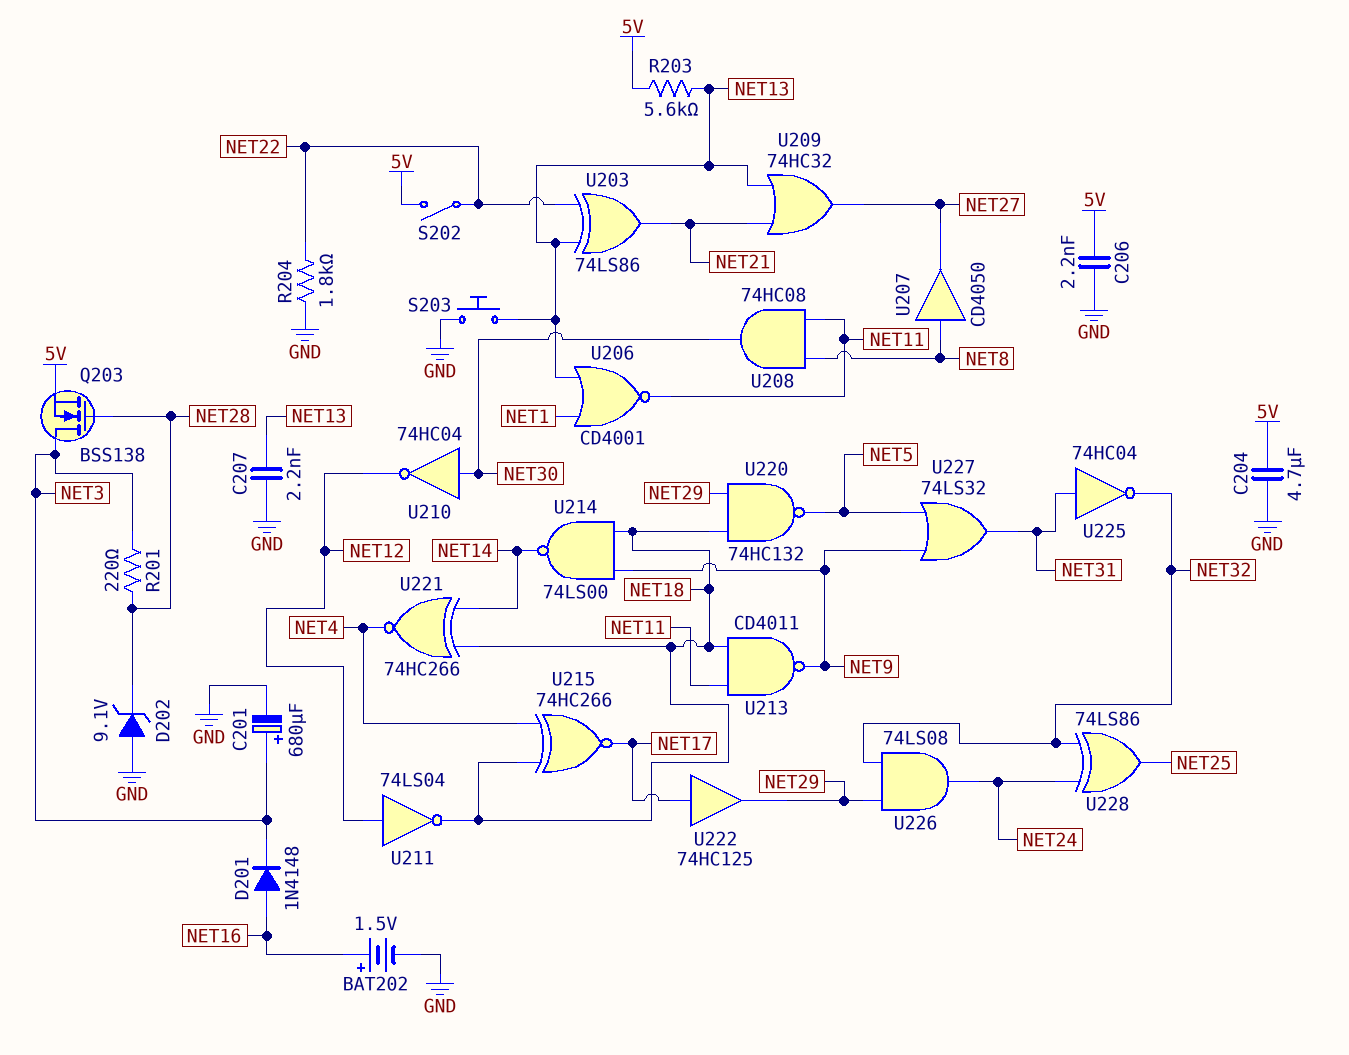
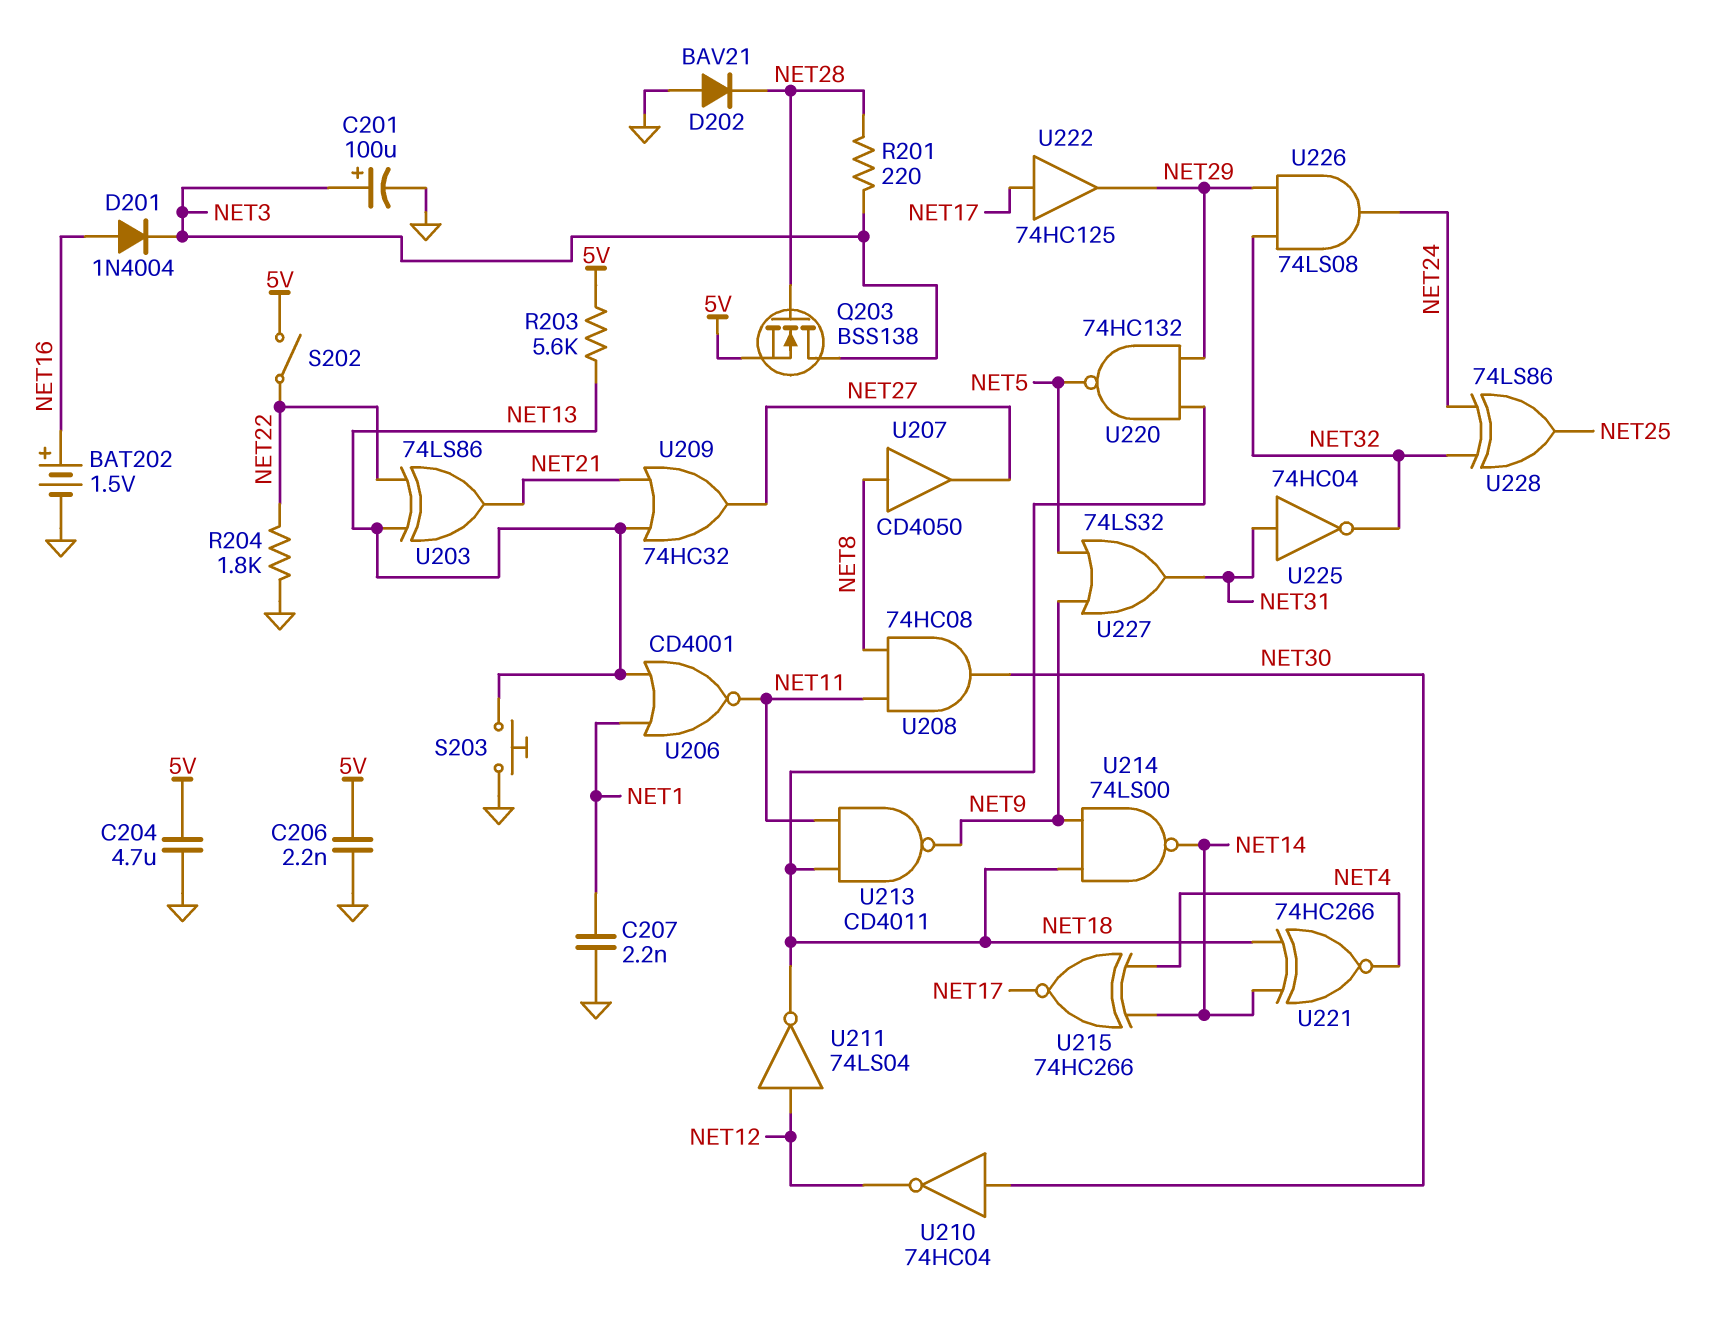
C201: 680uF (plus NET3, minus GND) -> 100uF (plus NET3, minus GND)
C207: 2.2nF (GND, NET13) -> 2.2nF (GND, NET1)
D201: diode 1N4148 (A NET16, K NET3) -> diode 1N4004 (A NET16, K NET3)
D202: zener 9.1V (A GND, K NET28) -> diode BAV21 (A GND, K NET28)
U215: XNOR 74HC266 (in NET4, in NET18, out NET17) -> XNOR 74HC266 (in NET4, in NET14, out NET17)

